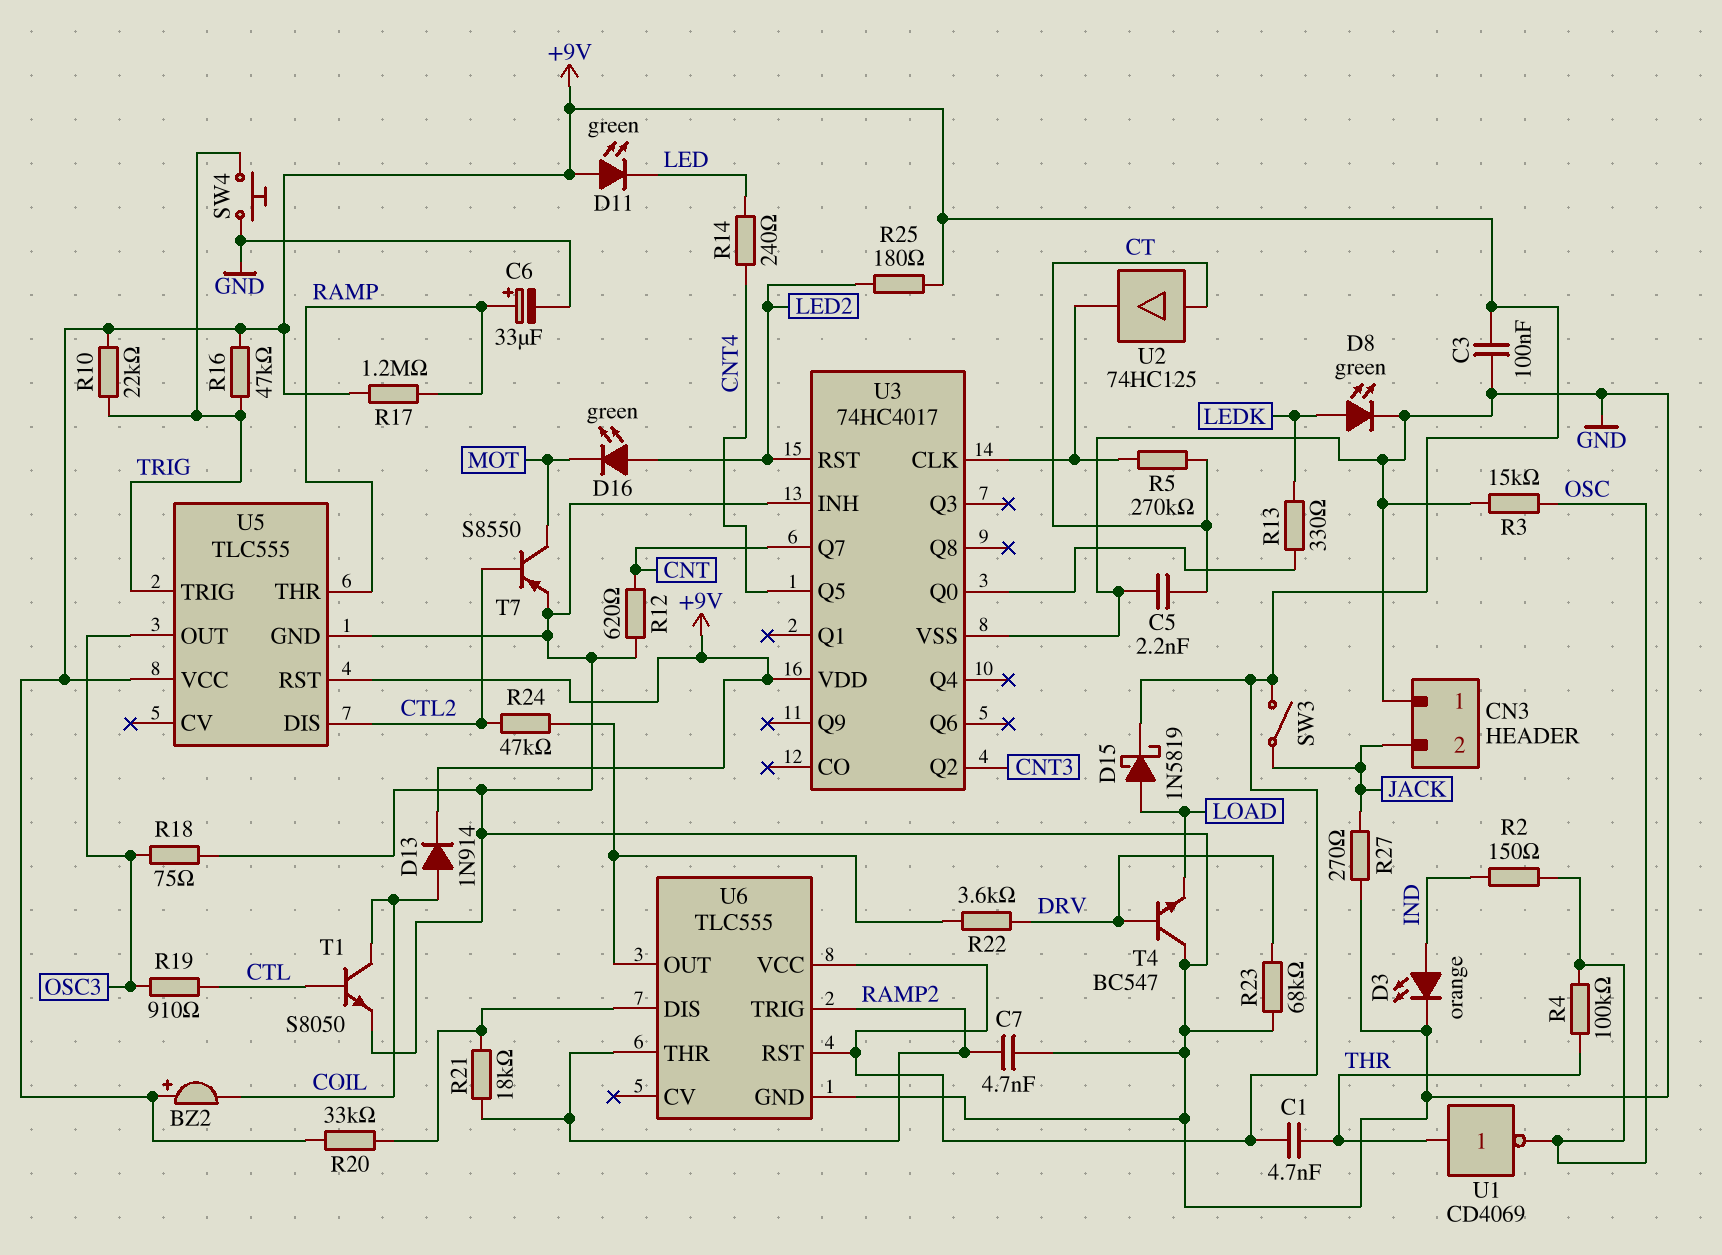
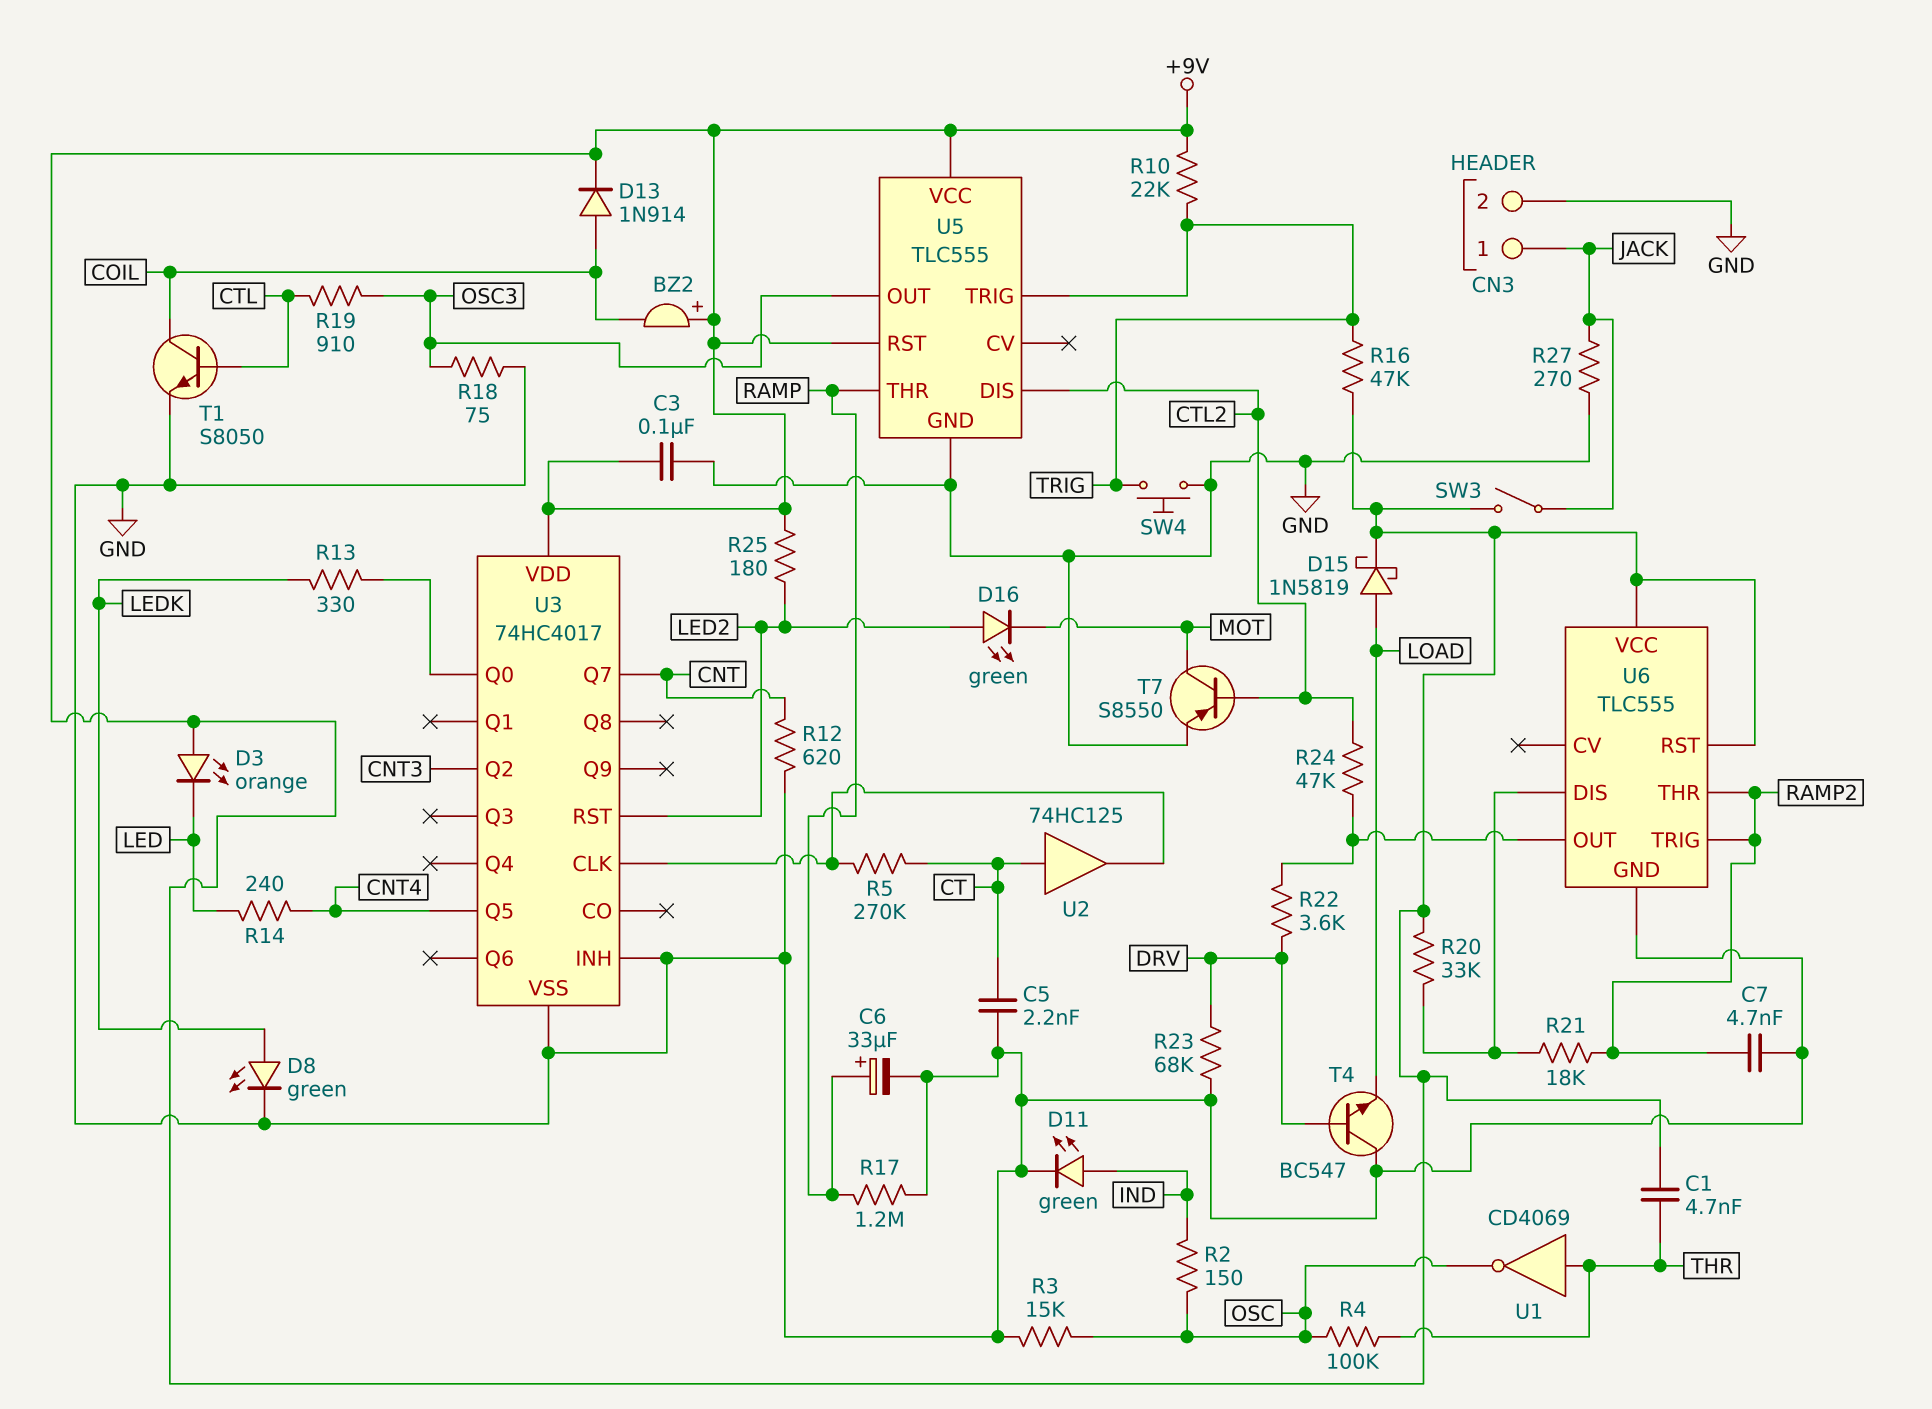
CN3 pin 1: GND -> JACK
CN3 pin 2: JACK -> GND
D3: LED orange (A IND, K GND) -> LED orange (A +9V, K LED)
D11: LED green (A +9V, K LED) -> LED green (A IND, K GND)
R17: 1.2M (+9V, RAMP) -> 1.2M (GND, RAMP)

